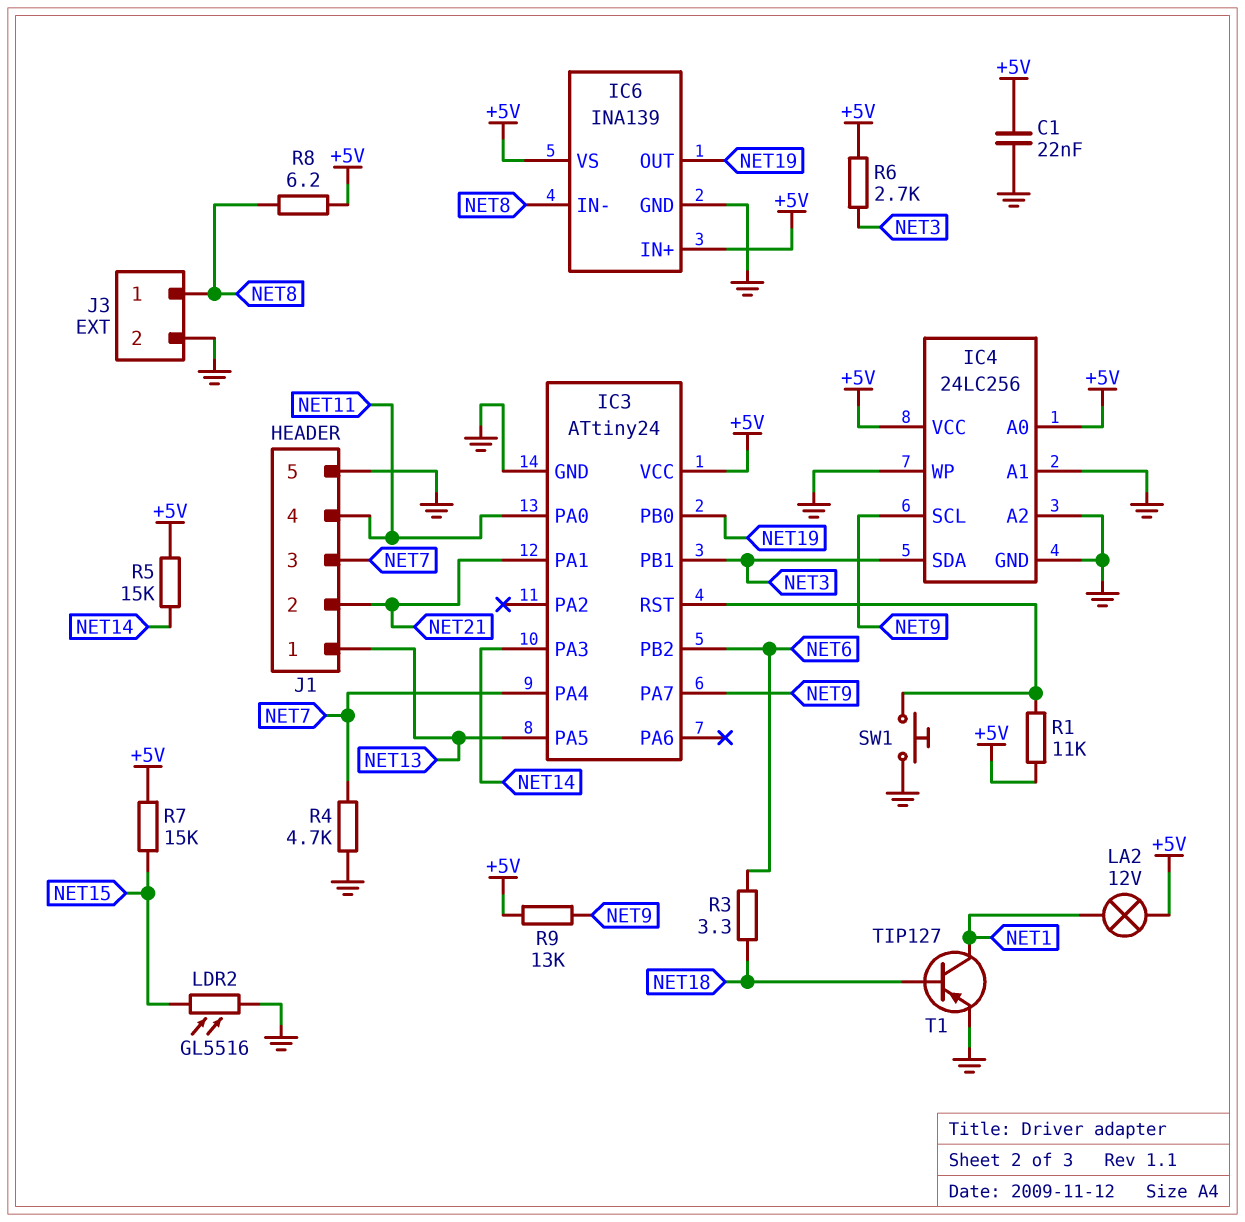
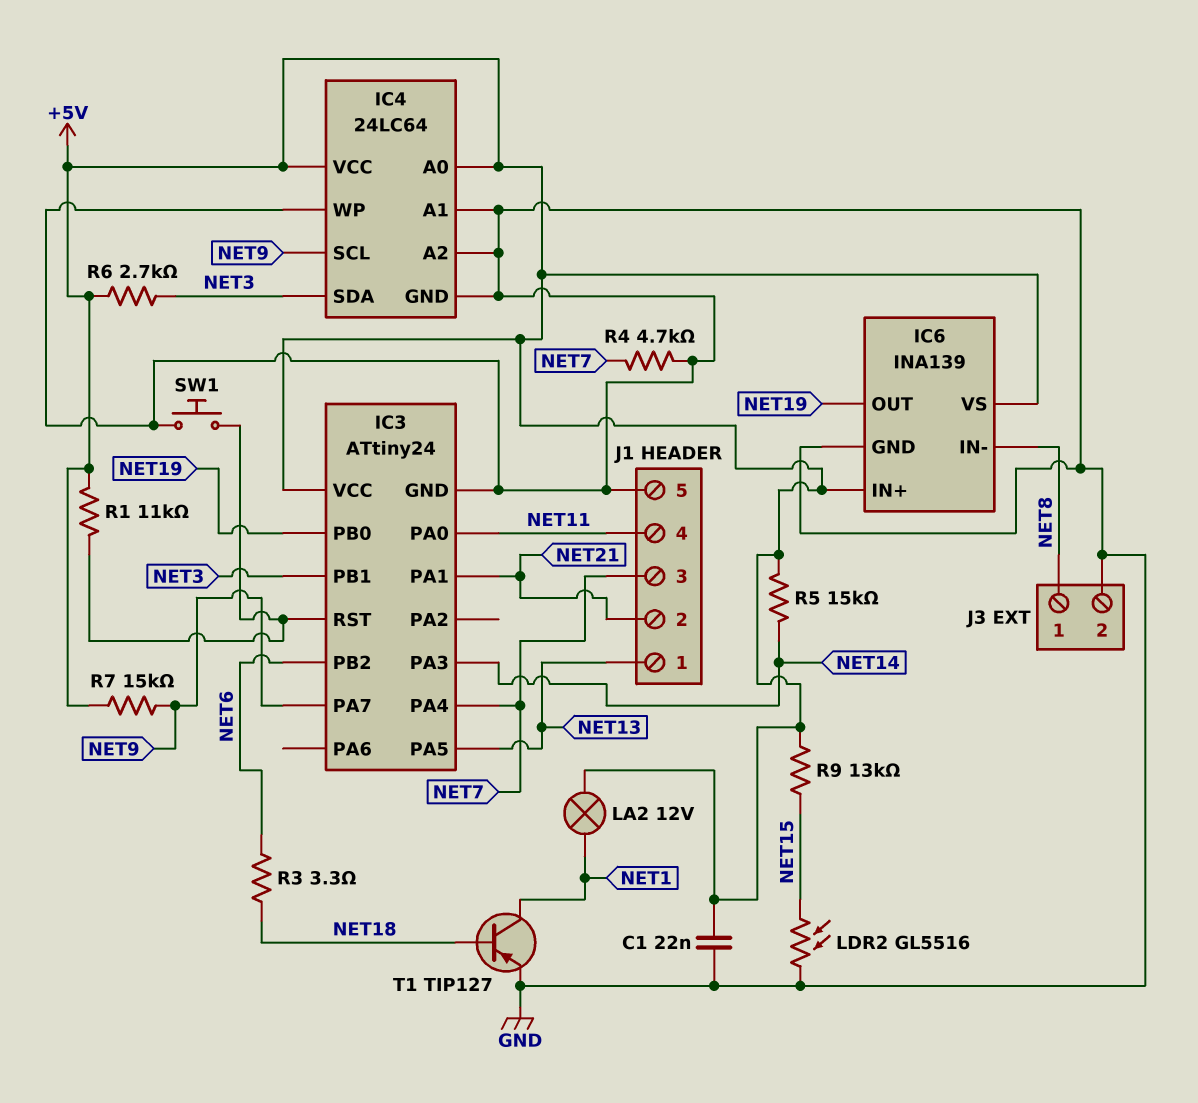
IC4: 24LC256 -> 24LC64
R7: 15k (+5V, NET15) -> 15k (+5V, NET9)
R8: 6.2 (+5V, NET8) -> none
R9: 13k (+5V, NET9) -> 13k (+5V, NET15)

